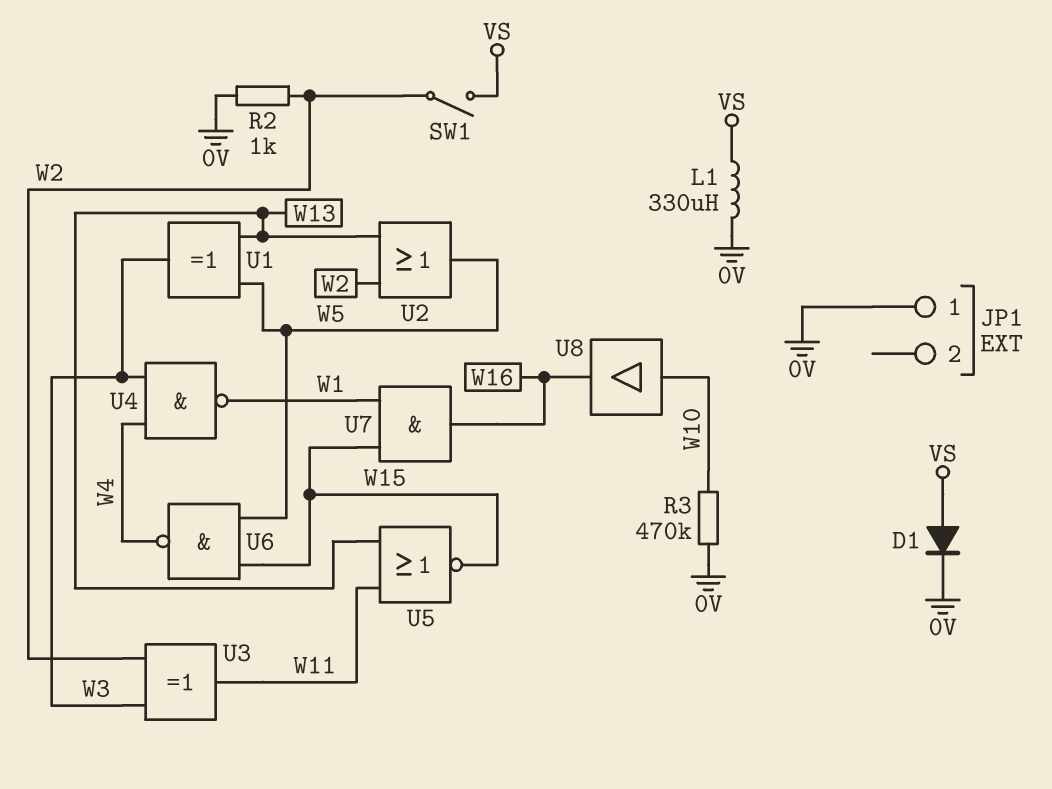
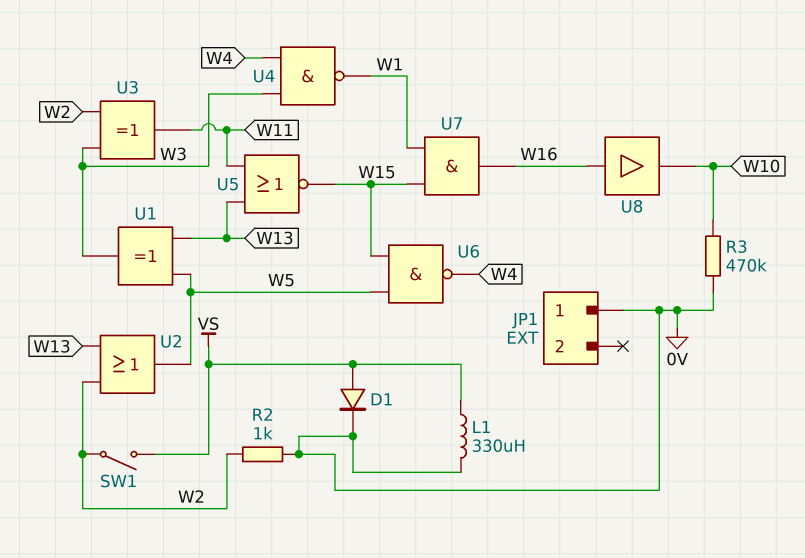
U8: buffer (in W10, out W16) -> buffer (in W16, out W10)

